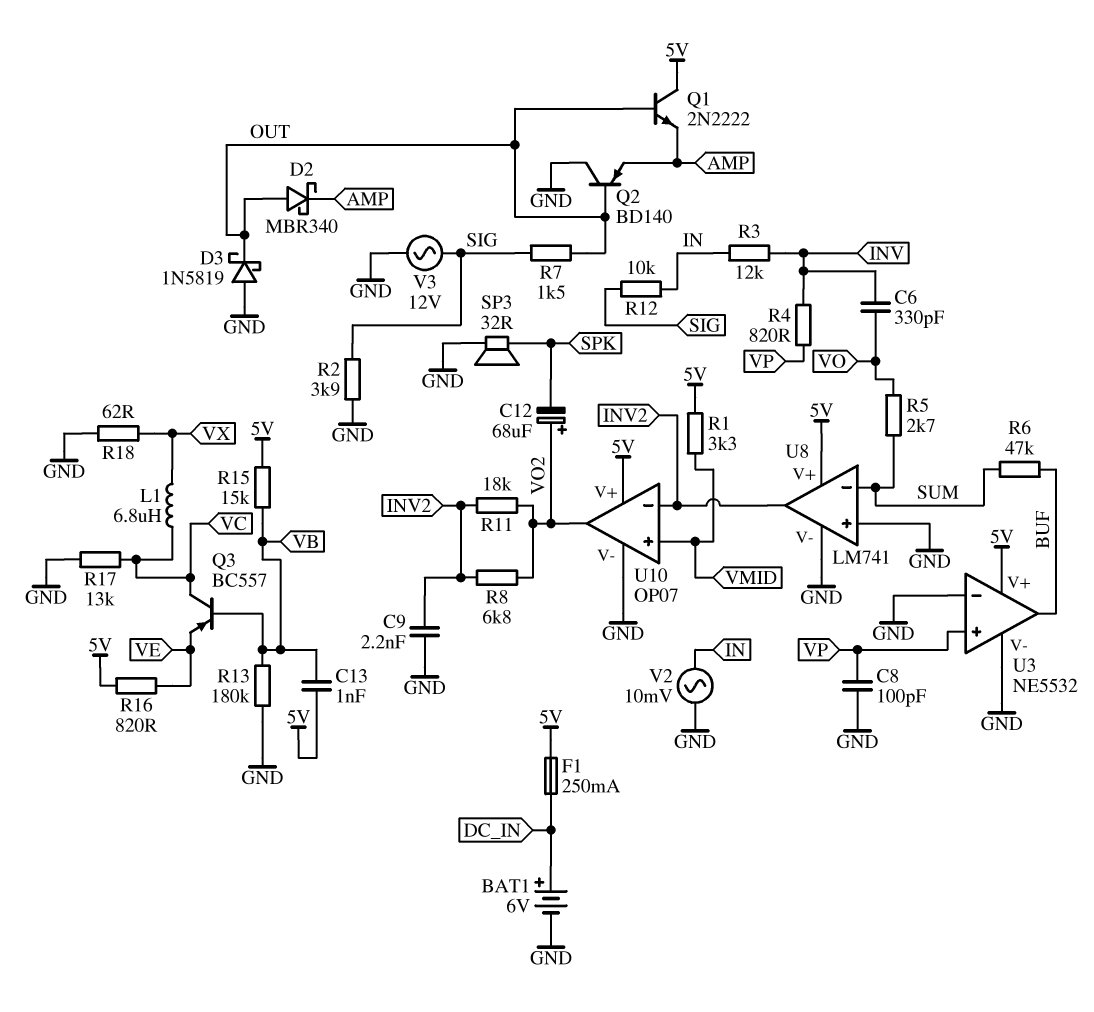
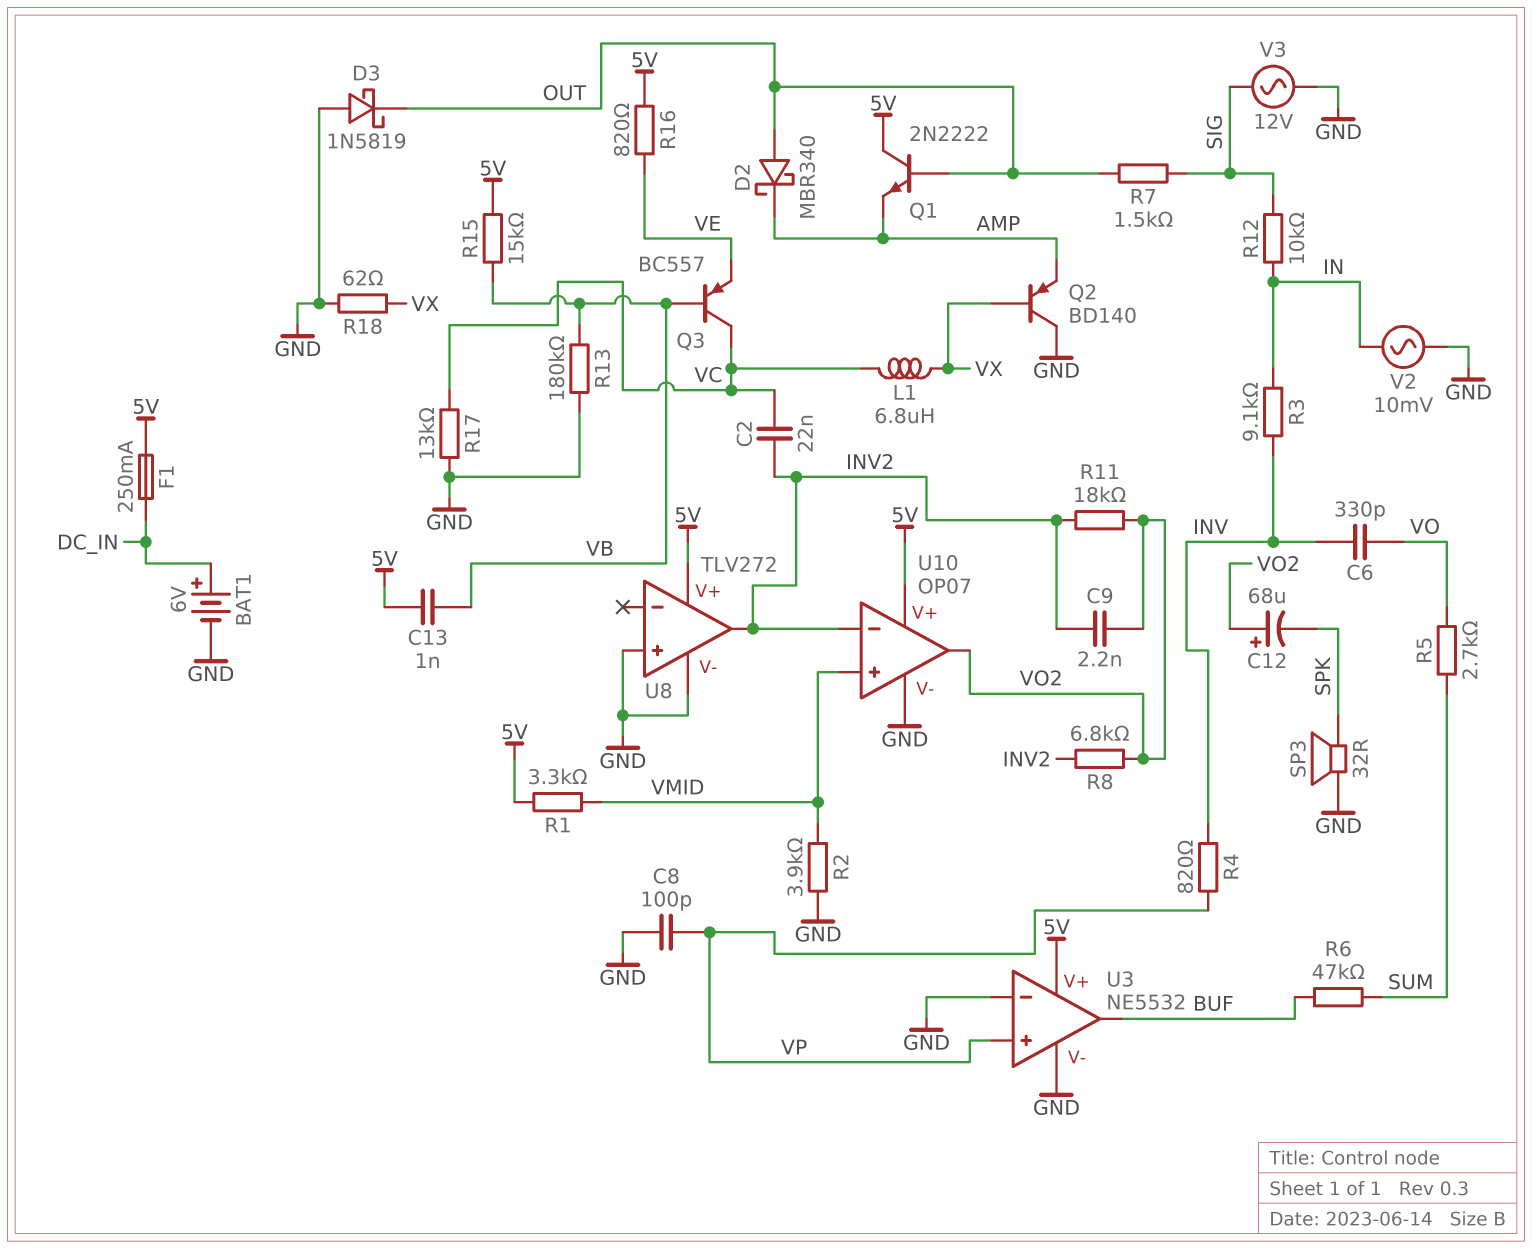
C2: none -> 22nF (INV2, VC)
C9: 2.2nF (GND, INV2) -> 2.2nF (INV2, VO2)
Q2: PNP BD140 (B OUT, C GND, E AMP) -> PNP BD140 (B VX, C GND, E AMP)
R2: 3.9k (GND, SIG) -> 3.9k (GND, VMID)
R3: 12k (IN, INV) -> 9.1k (IN, INV)
U8: LM741 -> TLV272
U8 pin in-: SUM -> none

